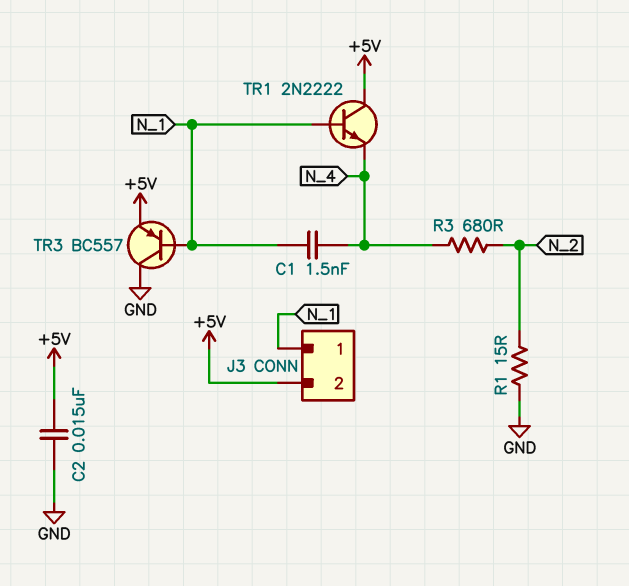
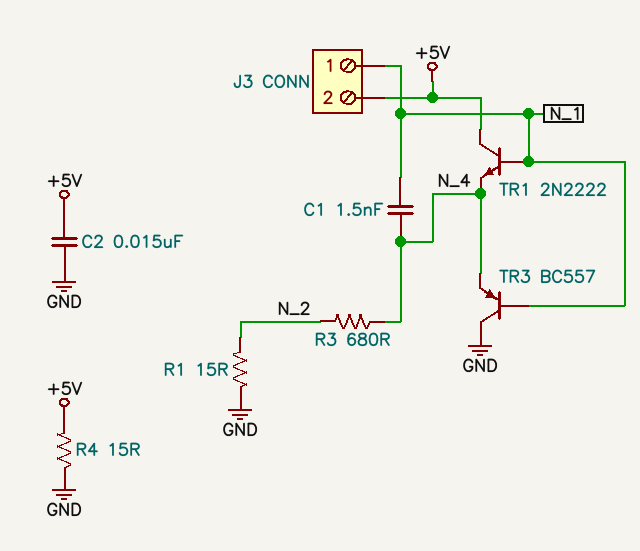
R4: none -> 15 (+5V, GND)
TR3: PNP BC557 (B N_1, C GND, E +5V) -> PNP BC557 (B N_1, C GND, E N_4)

